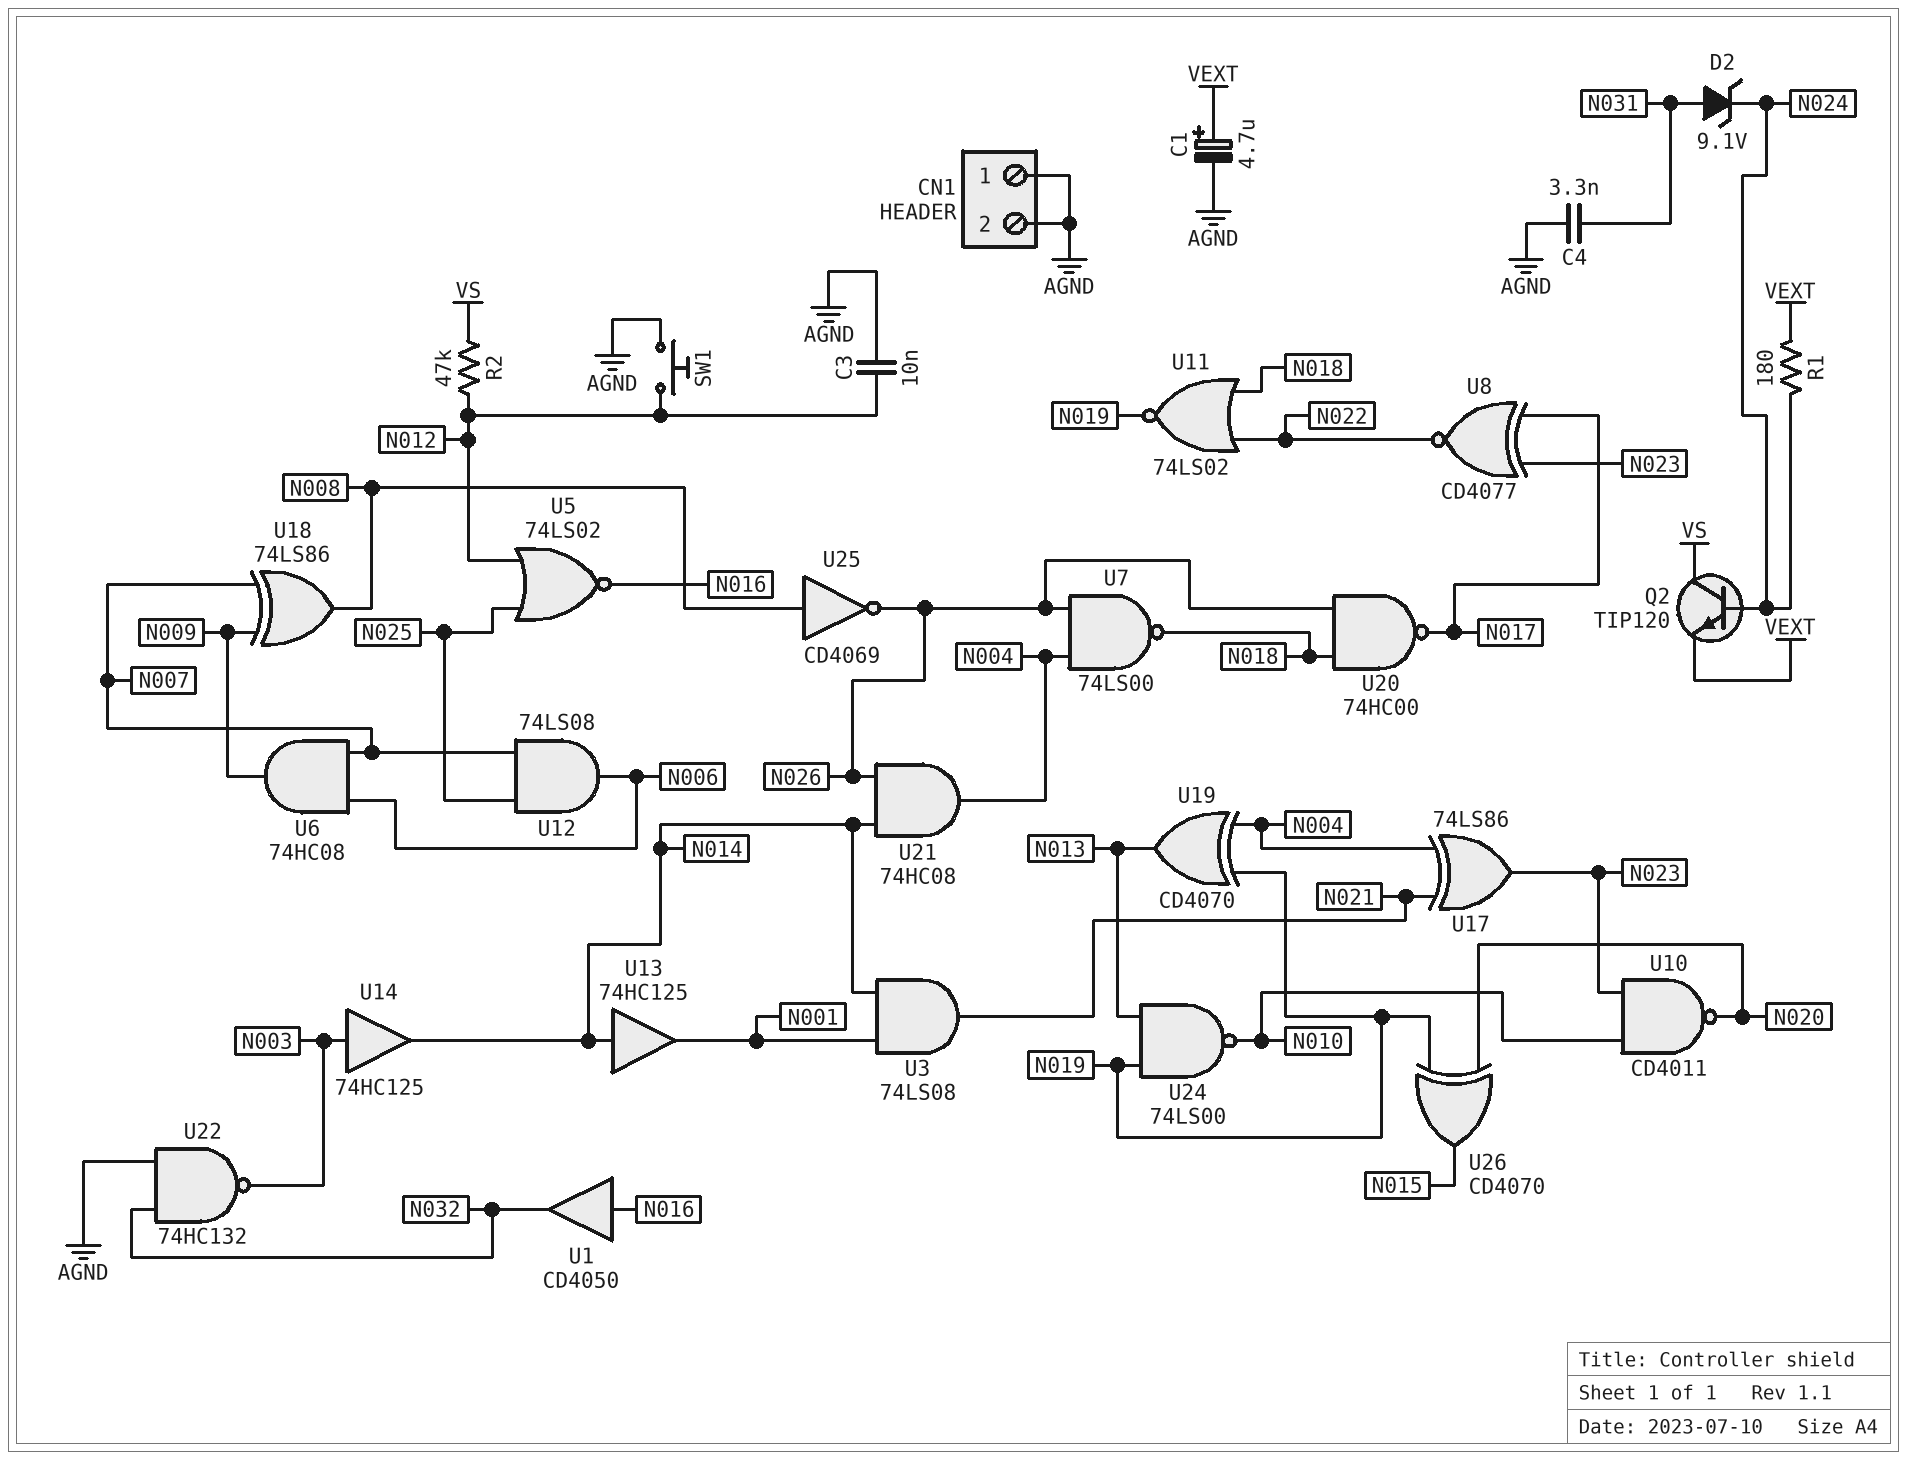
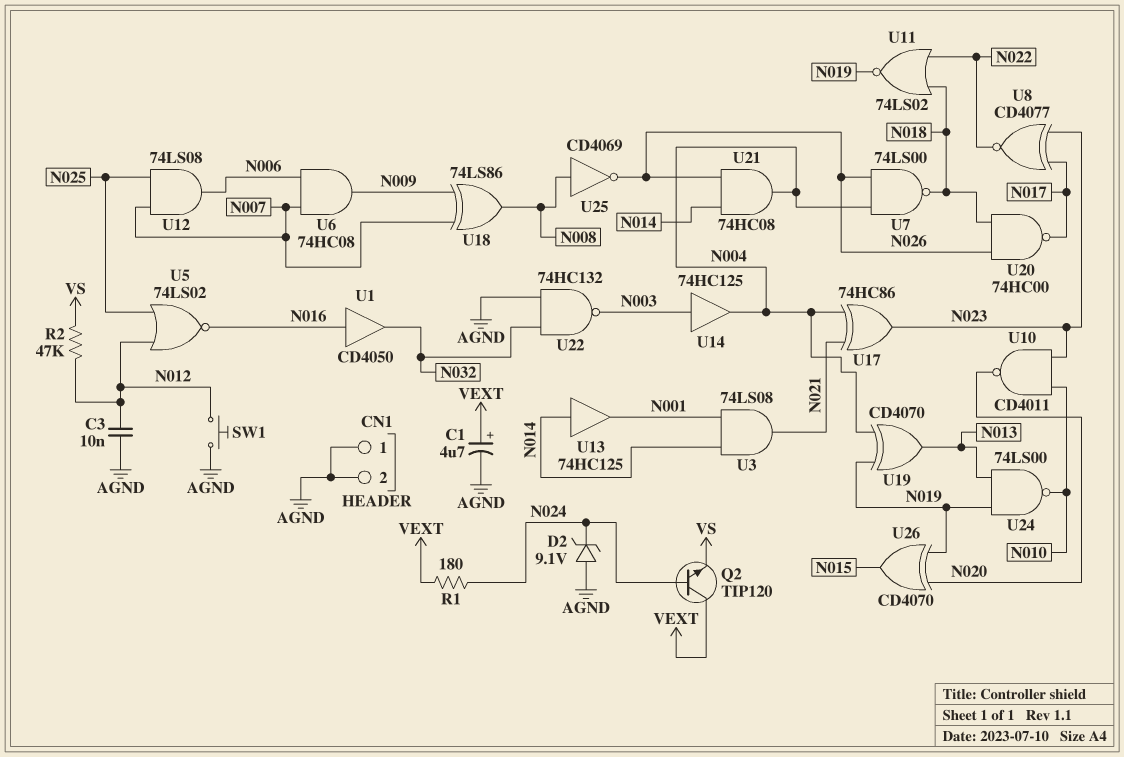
C4: 3.3nF (AGND, N031) -> none
D2: zener 9.1V (A N031, K N024) -> zener 9.1V (A AGND, K N024)
Q2: NPN TIP120 (B N024, C VS, E VEXT) -> NPN TIP120 (B N024, C VEXT, E VS)
U14: buffer 74HC125 (in N003, out N014) -> buffer 74HC125 (in N003, out N004)
U17: XOR 74LS86 (in N004, in N021, out N023) -> XOR 74HC86 (in N004, in N021, out N023)

